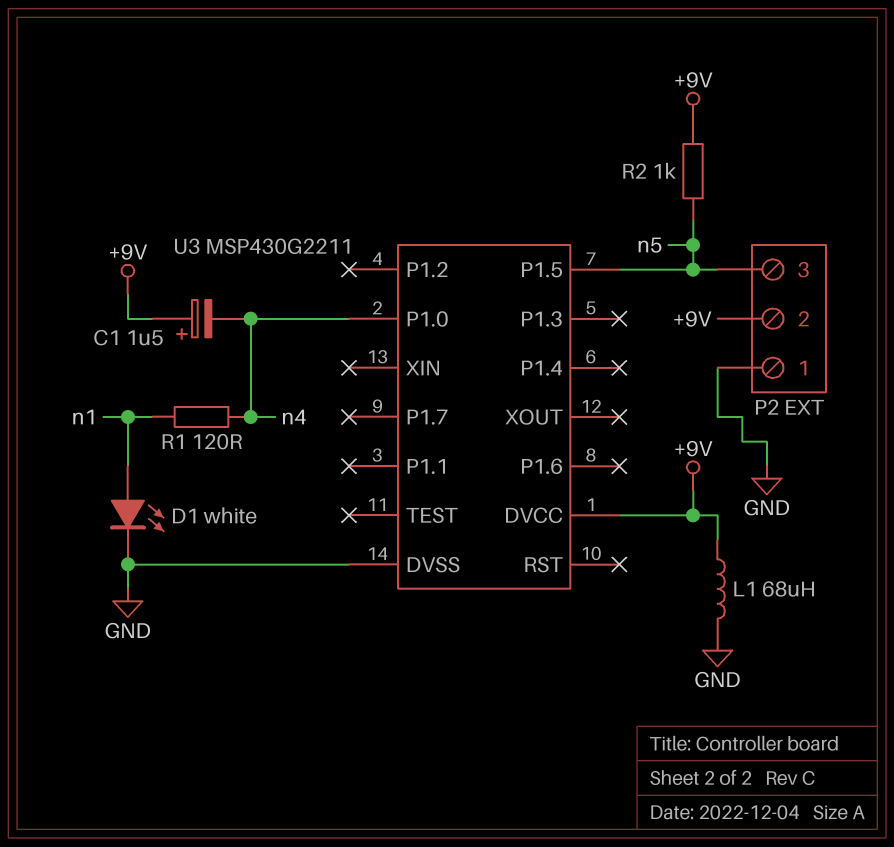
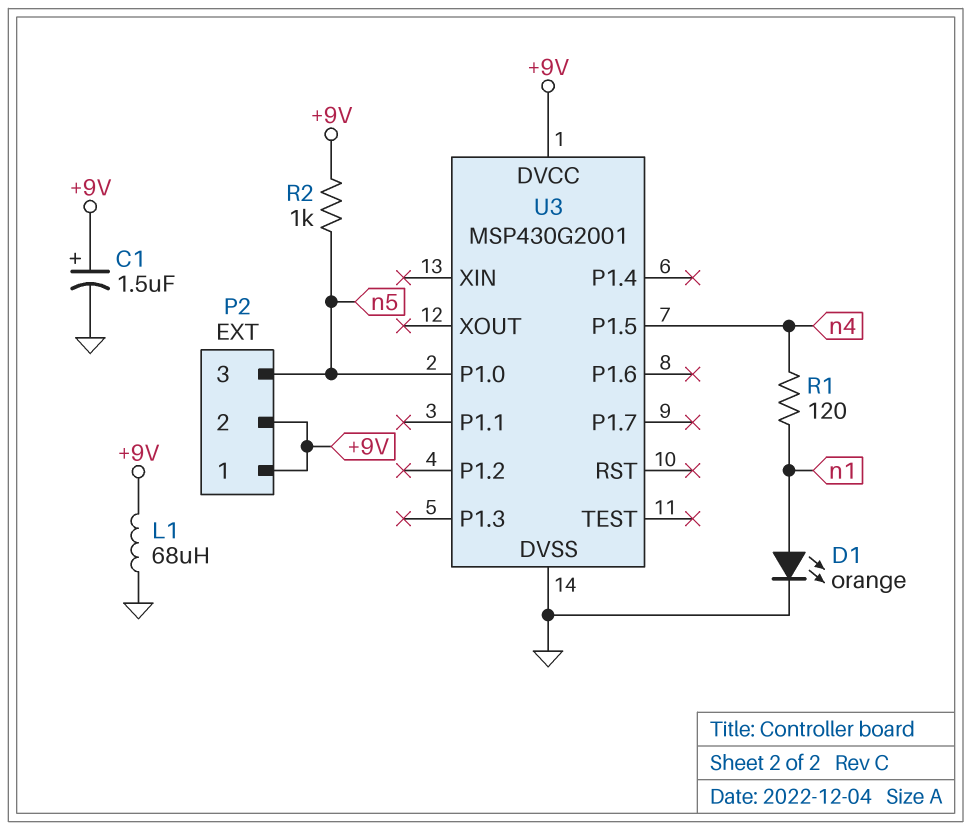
C1: 1.5uF (plus +9V, minus n4) -> 1.5uF (plus +9V, minus GND)
D1: LED white (A n1, K GND) -> LED orange (A n1, K GND)
P2 pin 1: GND -> +9V
U3: MSP430G2211 -> MSP430G2001
U3 pin P1.0: n4 -> n5
U3 pin P1.5: n5 -> n4

